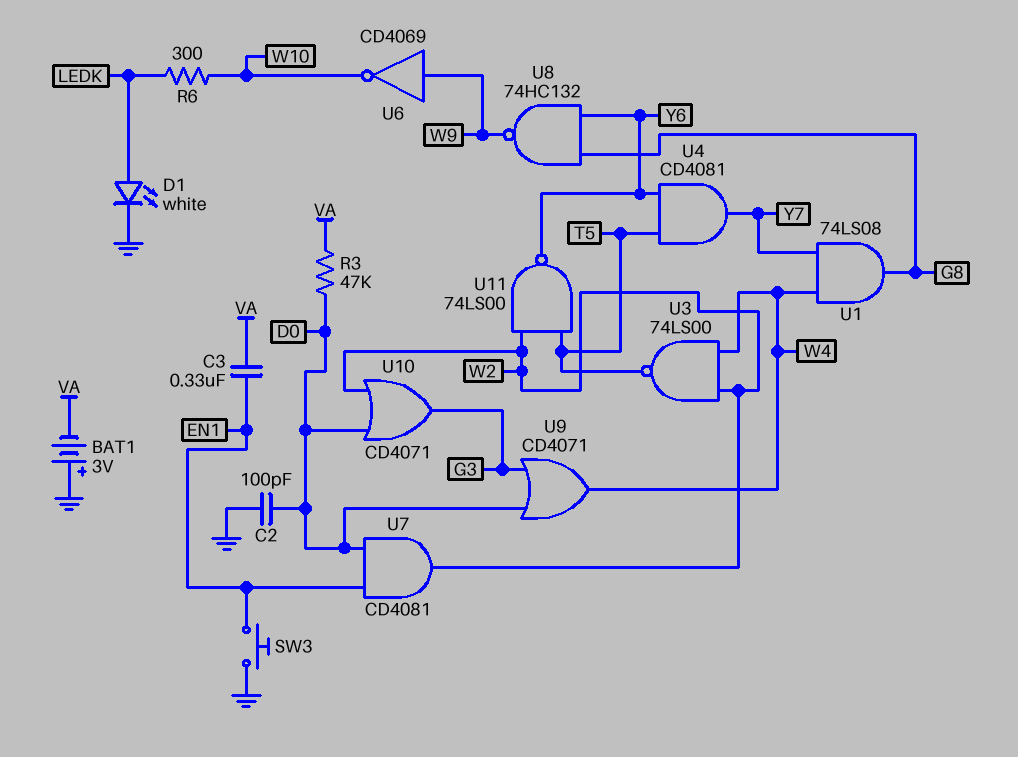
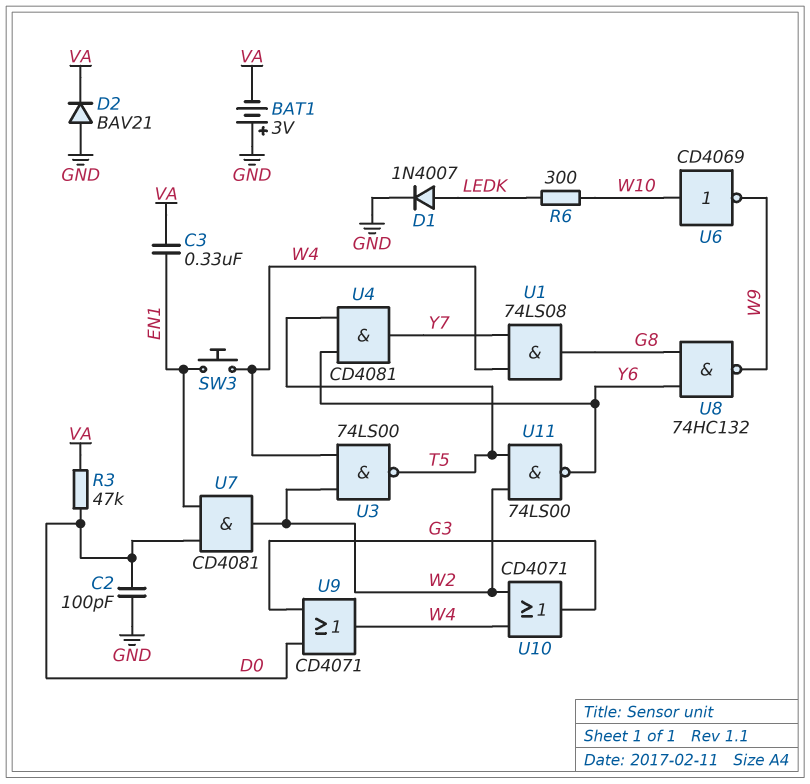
D1: LED white (A LEDK, K GND) -> diode 1N4007 (A LEDK, K GND)
D2: none -> diode BAV21 (A GND, K VA)
SW3: button (EN1, GND) -> button (EN1, W4)
U6: NOT CD4069 (in W9, out W10) -> NOT CD4069 (in W10, out W9)
U10: OR CD4071 (in D0, in W2, out G3) -> OR CD4071 (in W2, in W4, out G3)

